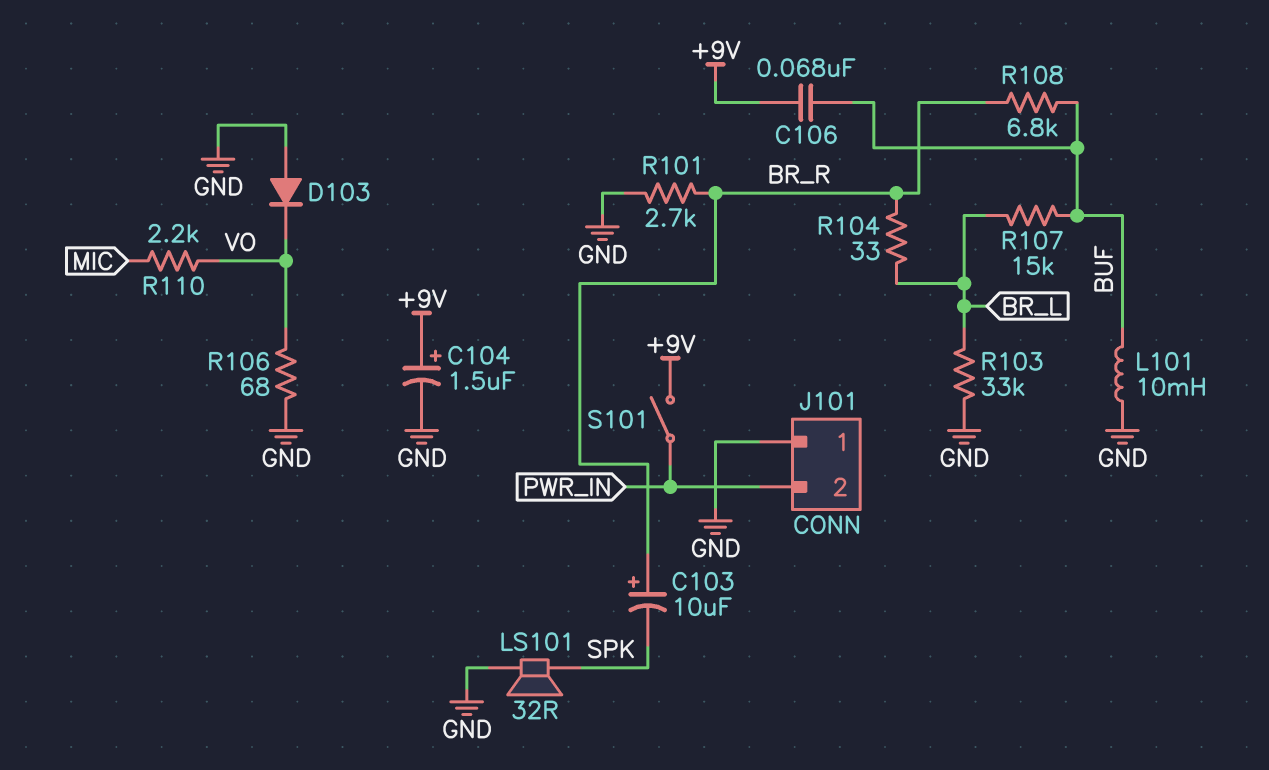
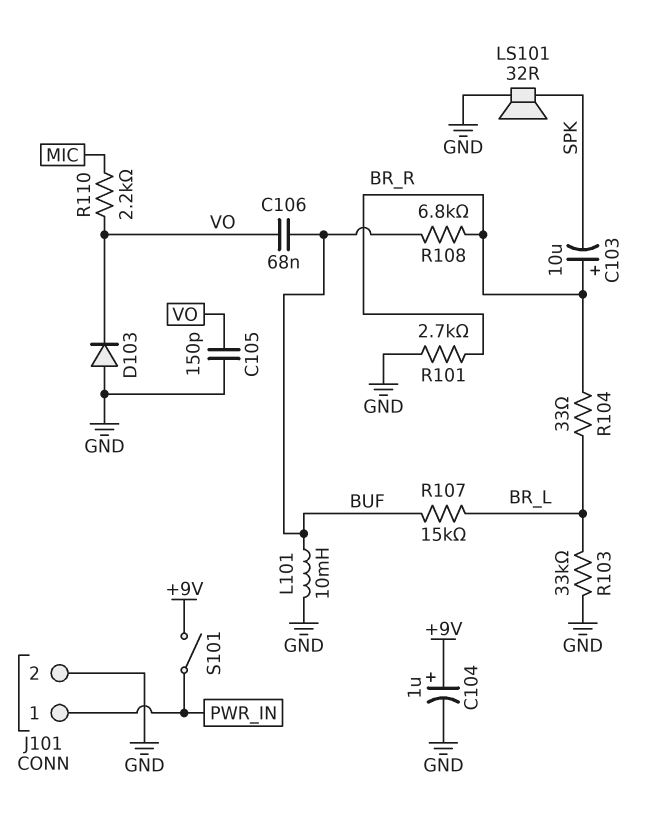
C104: 1.5uF (plus +9V, minus GND) -> 1uF (plus +9V, minus GND)
C105: none -> 150pF (GND, VO)
C106: 68nF (+9V, BUF) -> 68nF (BUF, VO)
J101 pin 1: GND -> PWR_IN
J101 pin 2: PWR_IN -> GND
R106: 68 (GND, VO) -> none

